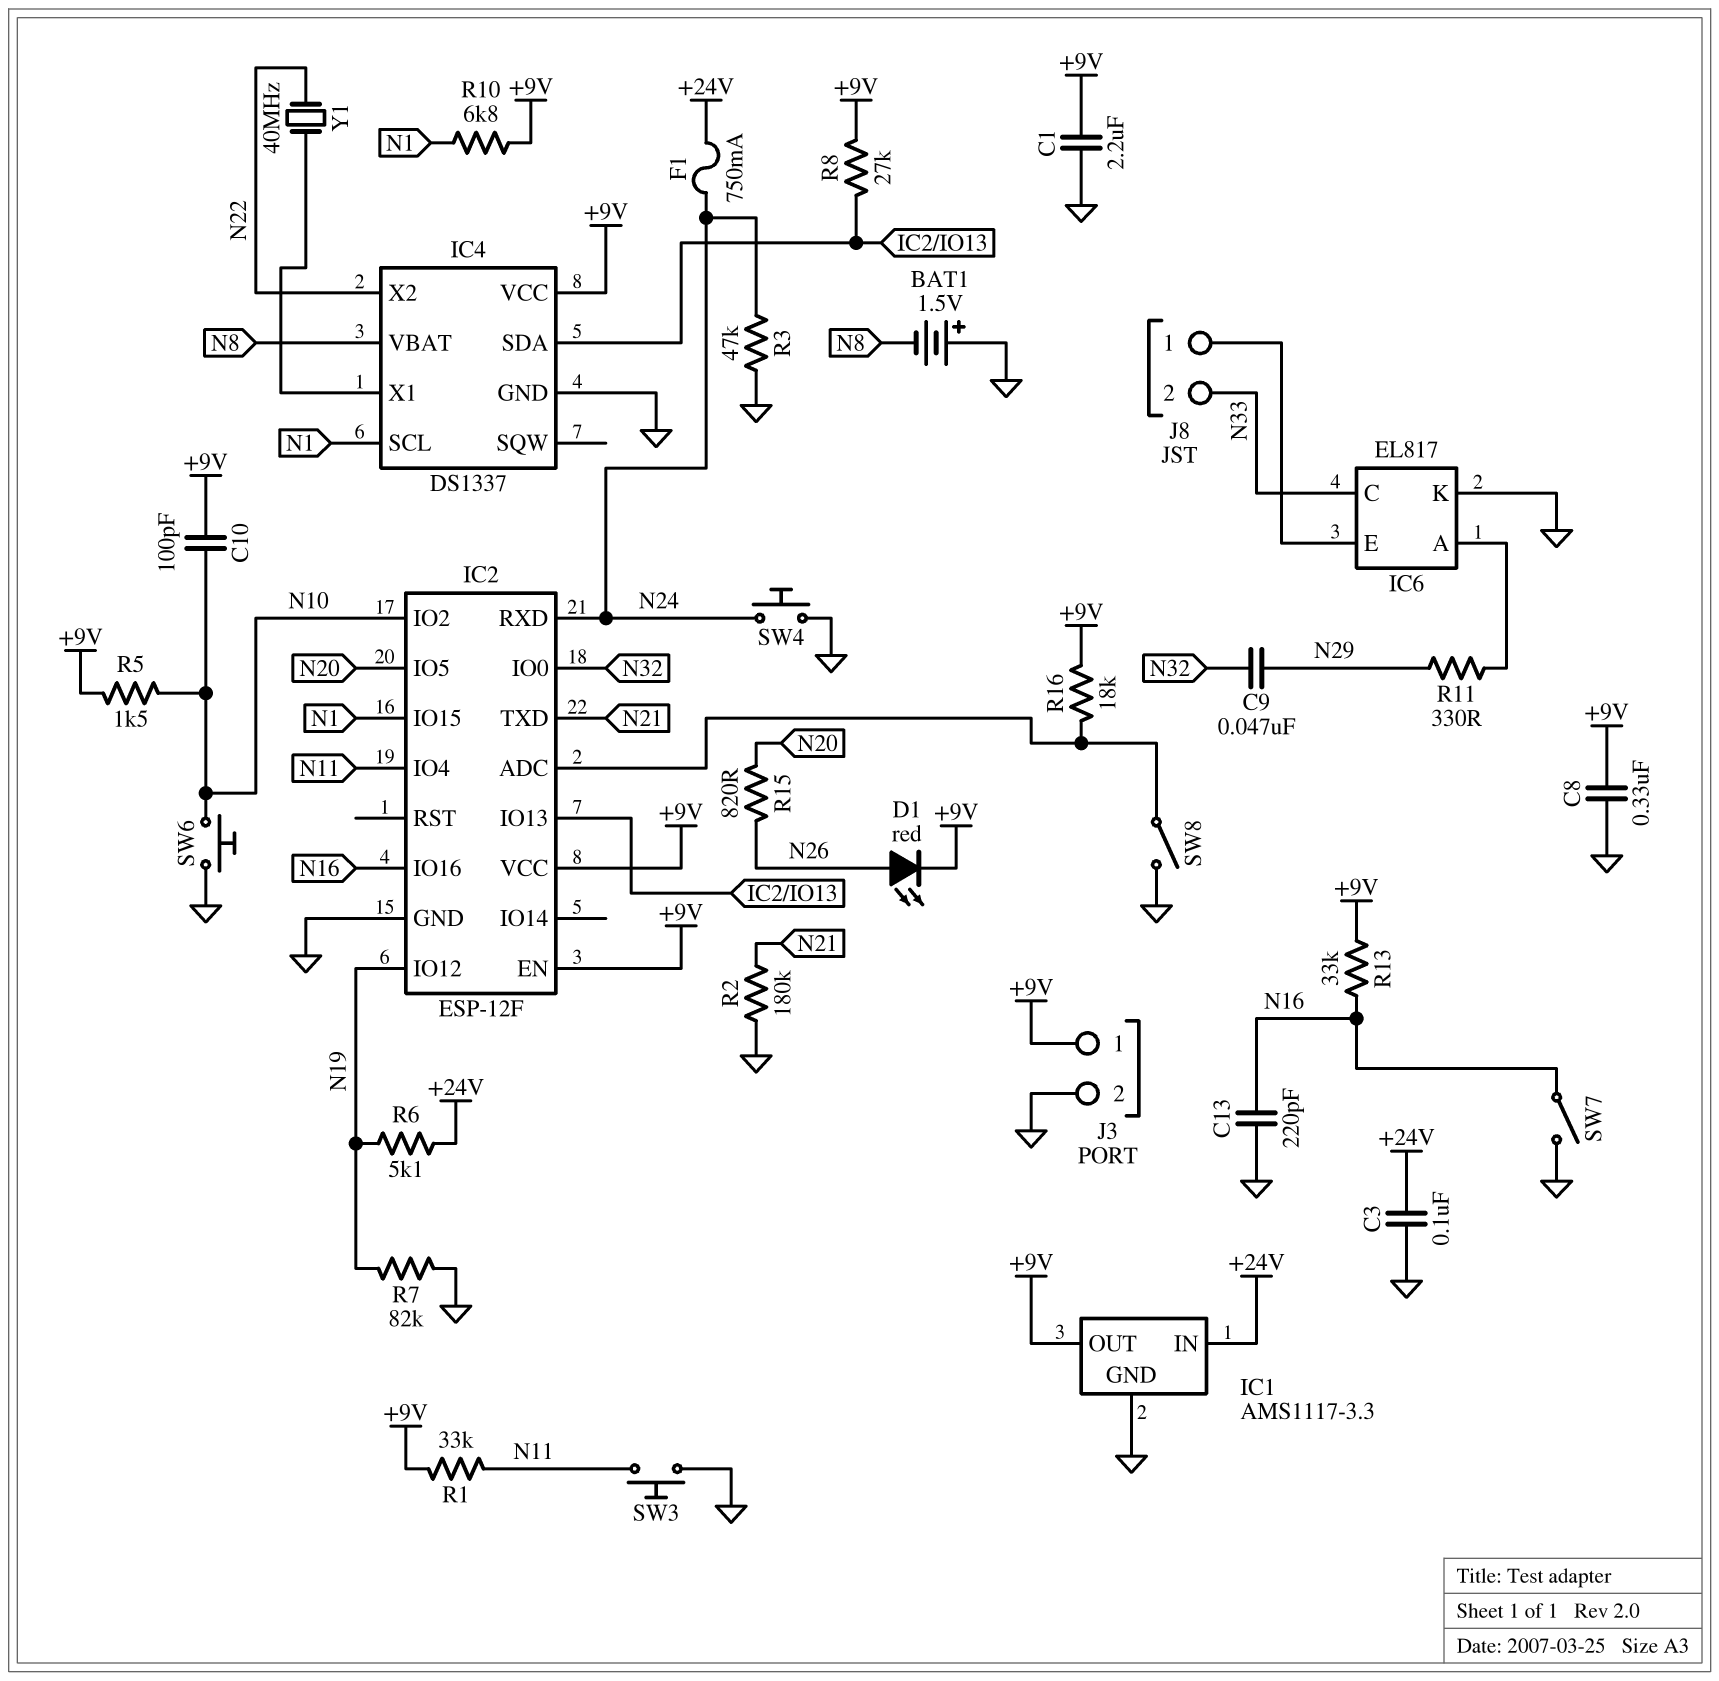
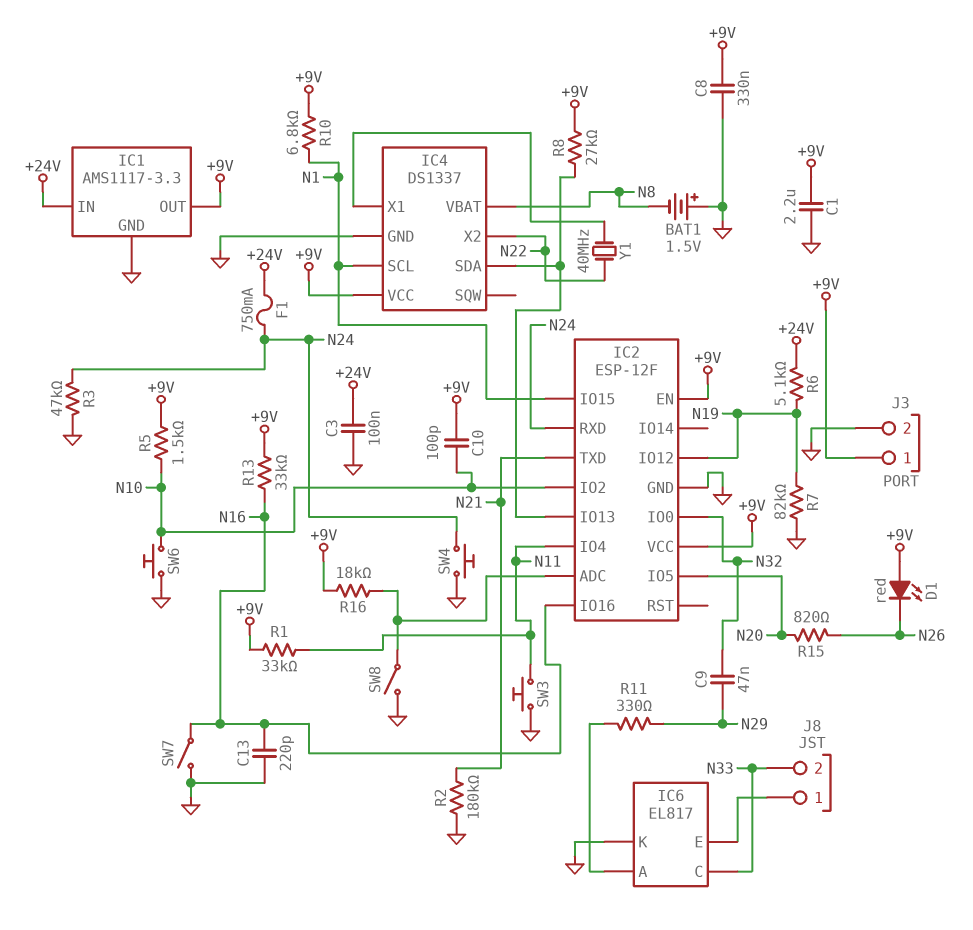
D1: LED red (A N26, K +9V) -> LED red (A +9V, K N26)

